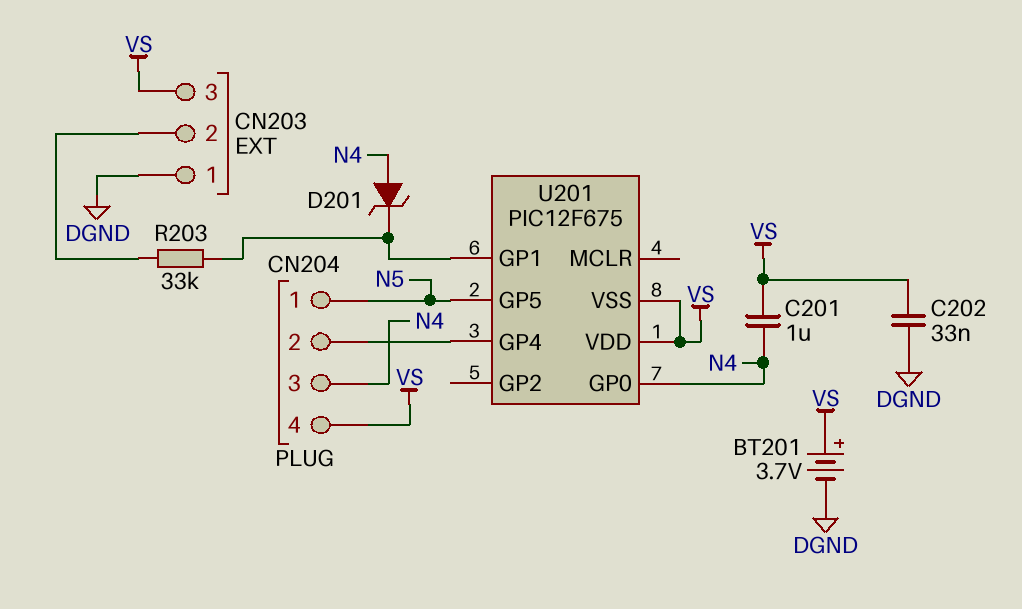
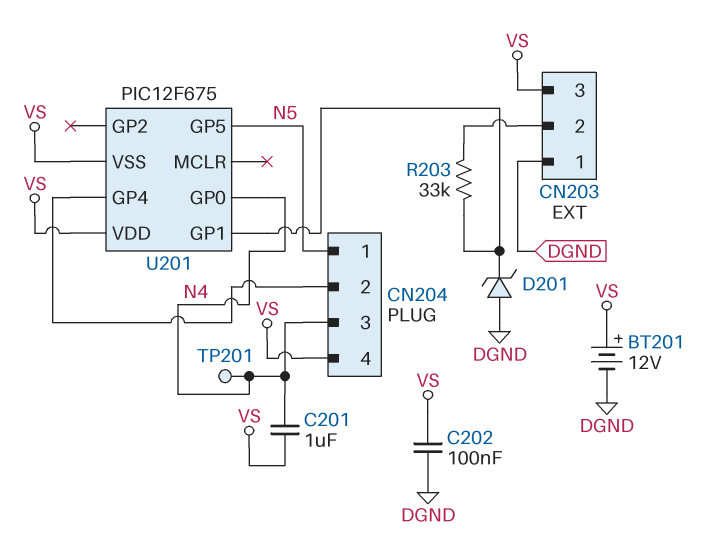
BT201: 3.7V (plus VS, minus DGND) -> 12V (plus VS, minus DGND)
C202: 33nF (DGND, VS) -> 100nF (DGND, VS)
D201: zener (A N4, K U201/GP1) -> zener (A DGND, K U201/GP1)
TP201: none -> test point (N4)

